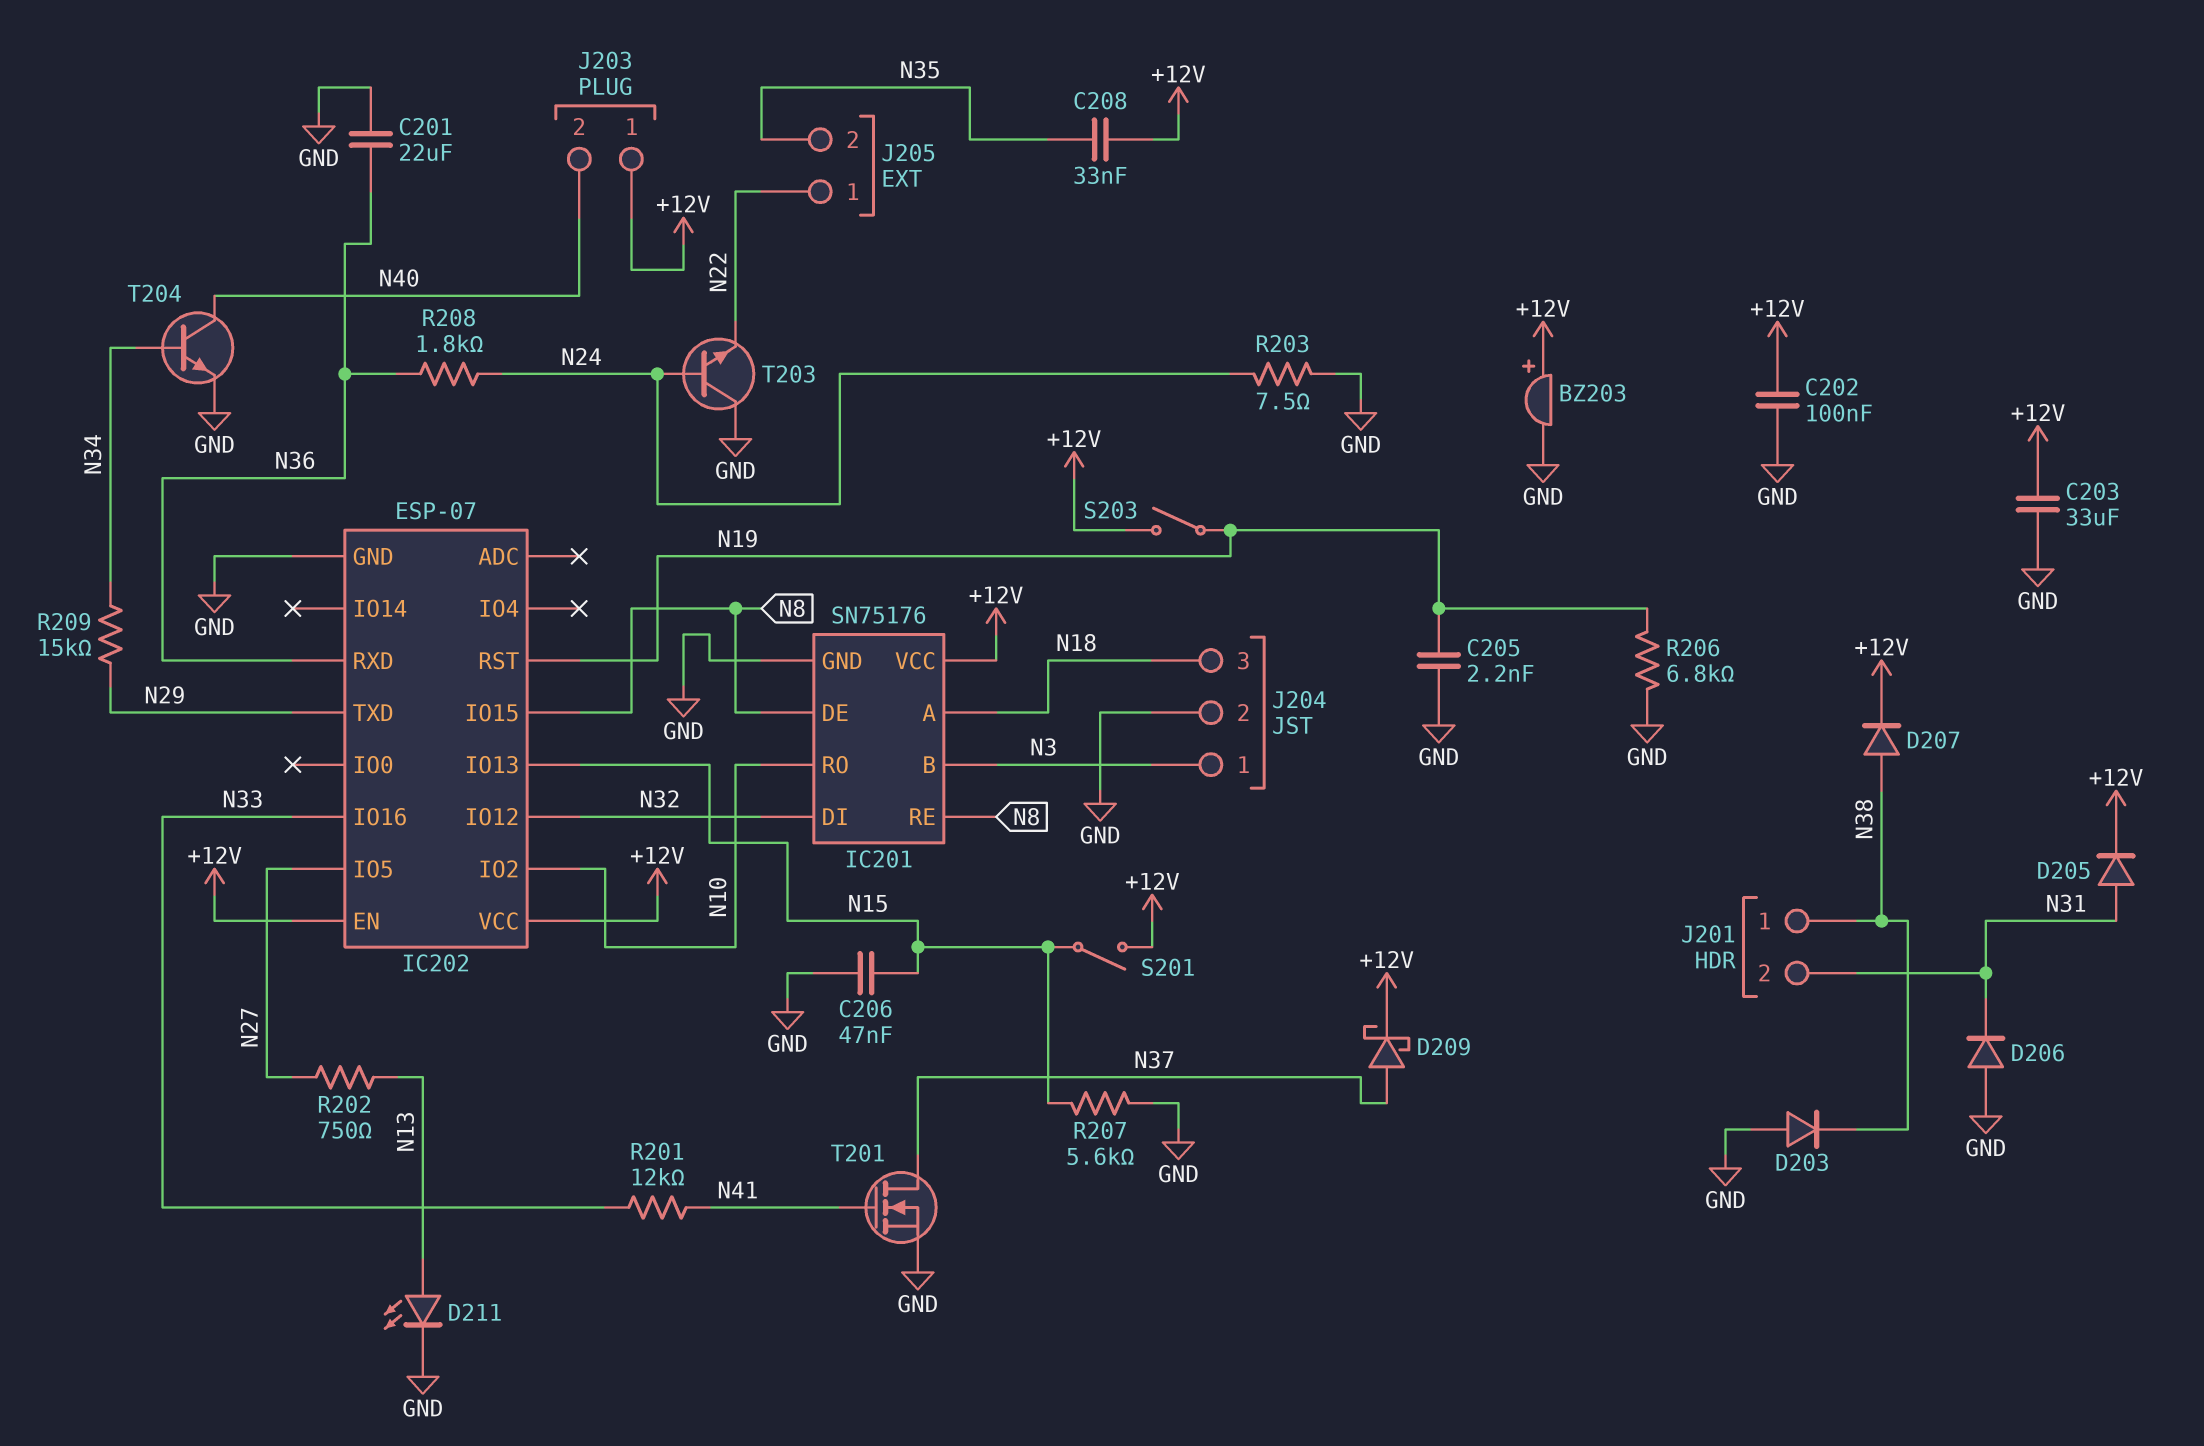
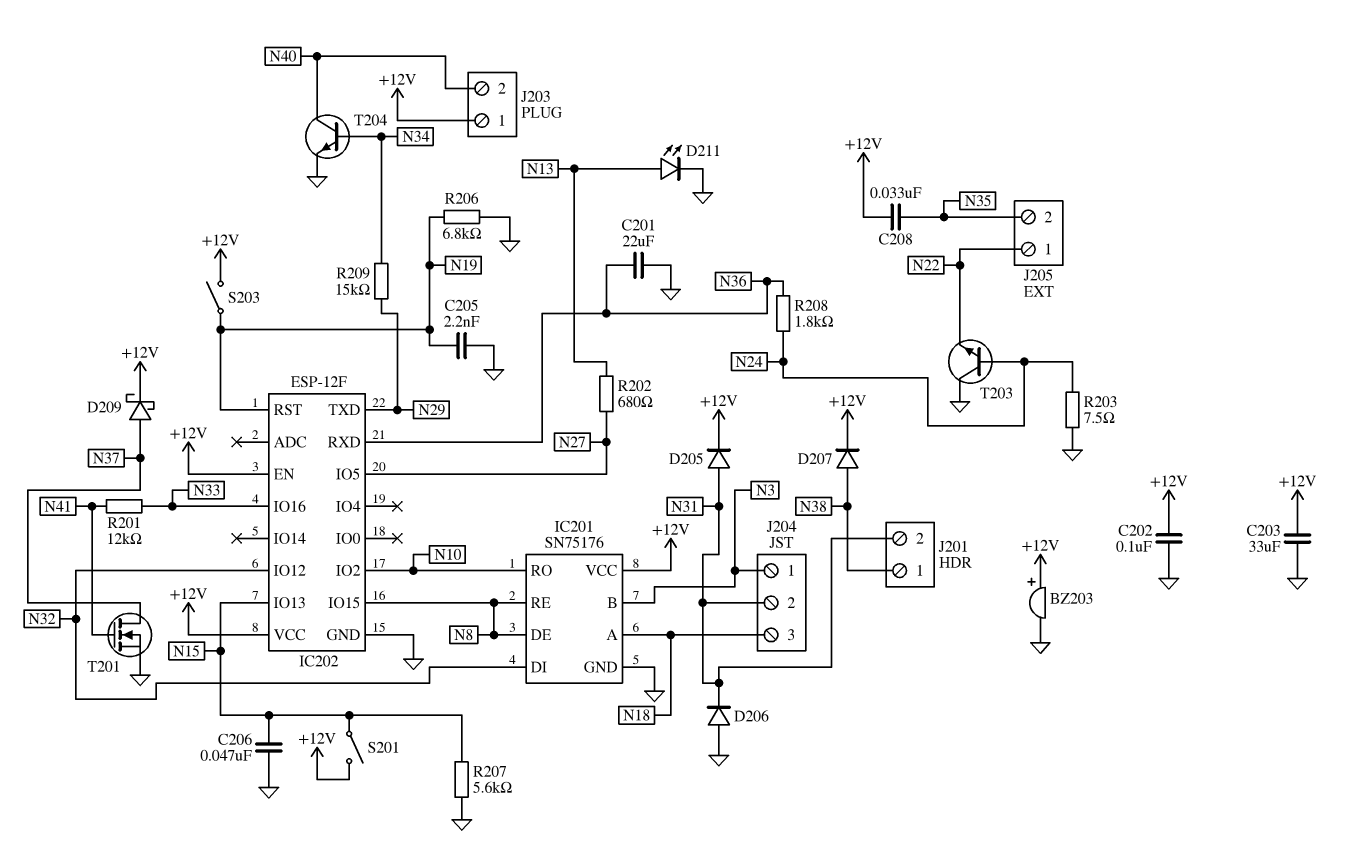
D203: diode (A GND, K N38) -> none
IC202: ESP-07 -> ESP-12F
J204 pin 2: GND -> N31
R202: 750 (N13, N27) -> 680 (N13, N27)

